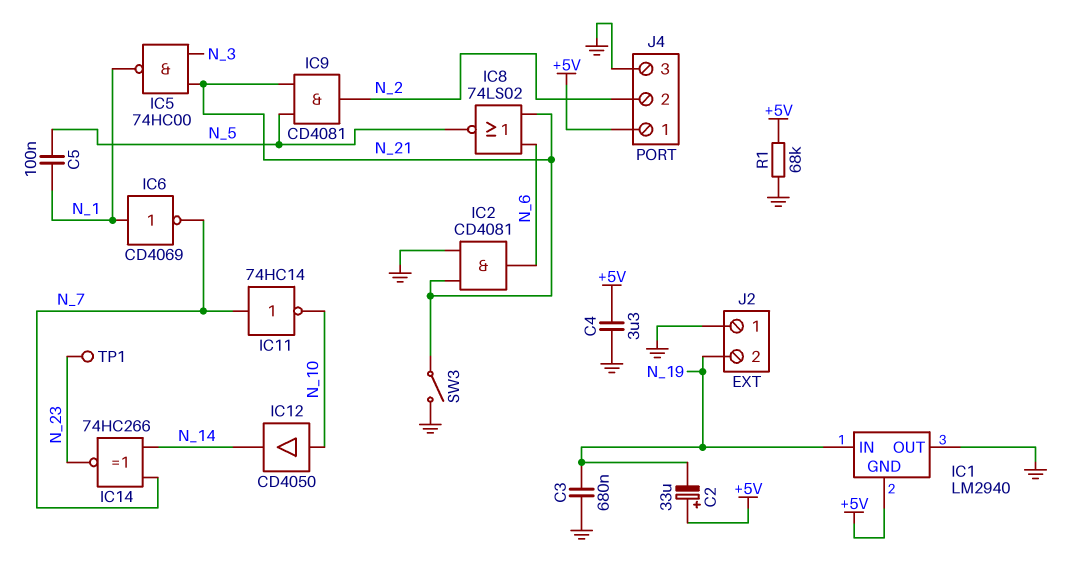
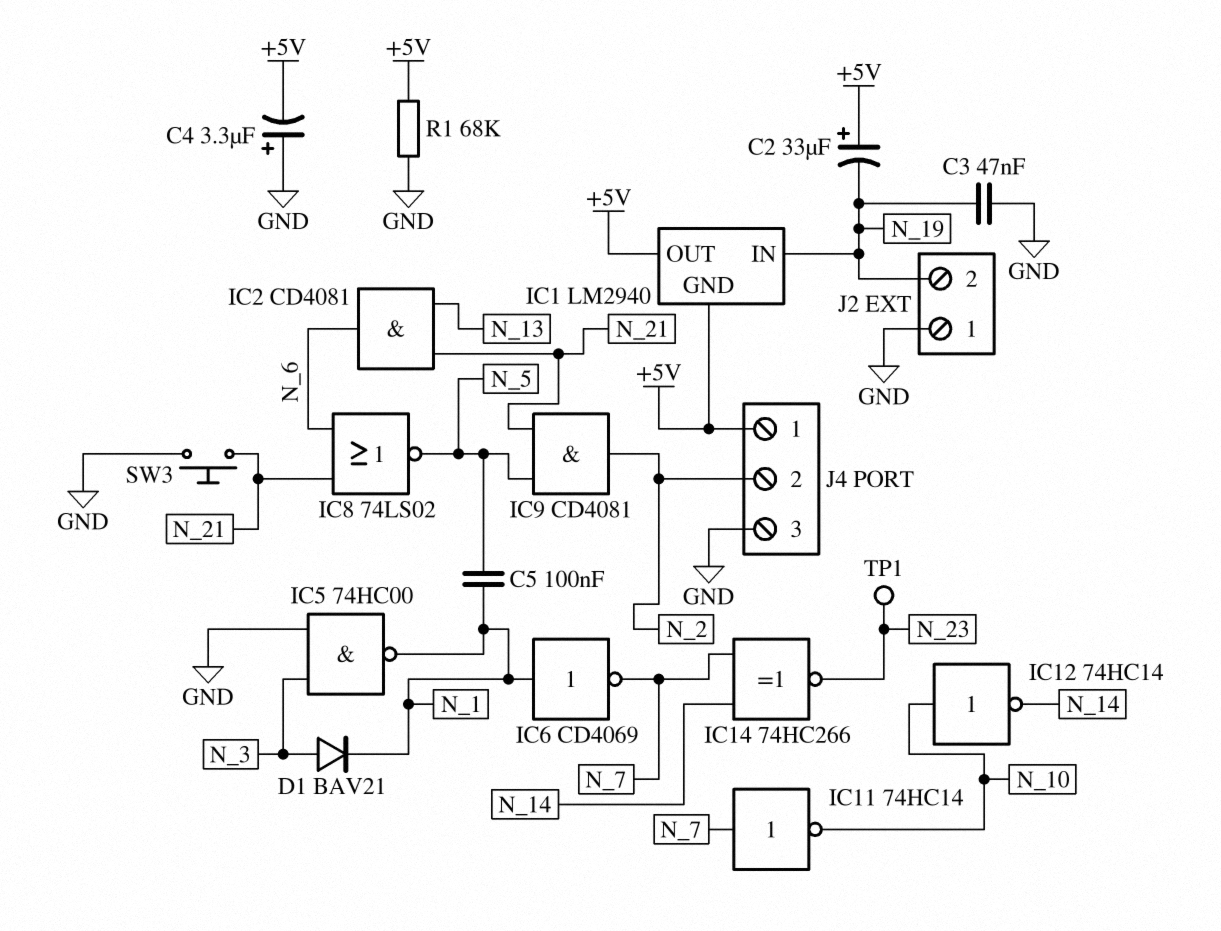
C3: 680nF (GND, N_19) -> 47nF (GND, N_19)
C4: 3.3uF (+5V, GND) -> 3.3uF (plus GND, minus +5V)
D1: none -> diode BAV21 (A N_3, K N_1)
IC1 pin OUT: GND -> +5V
IC2: AND CD4081 (in GND, in N_21, out N_6) -> AND CD4081 (in N_13, in N_21, out N_6)
IC5: NAND 74HC00 (in N_3, in N_21, out N_1) -> NAND 74HC00 (in GND, in N_3, out N_1)
IC12: buffer CD4050 (in N_10, out N_14) -> NOT 74HC14 (in N_10, out N_14)
SW3: switch (GND, N_21) -> button (GND, N_21)

